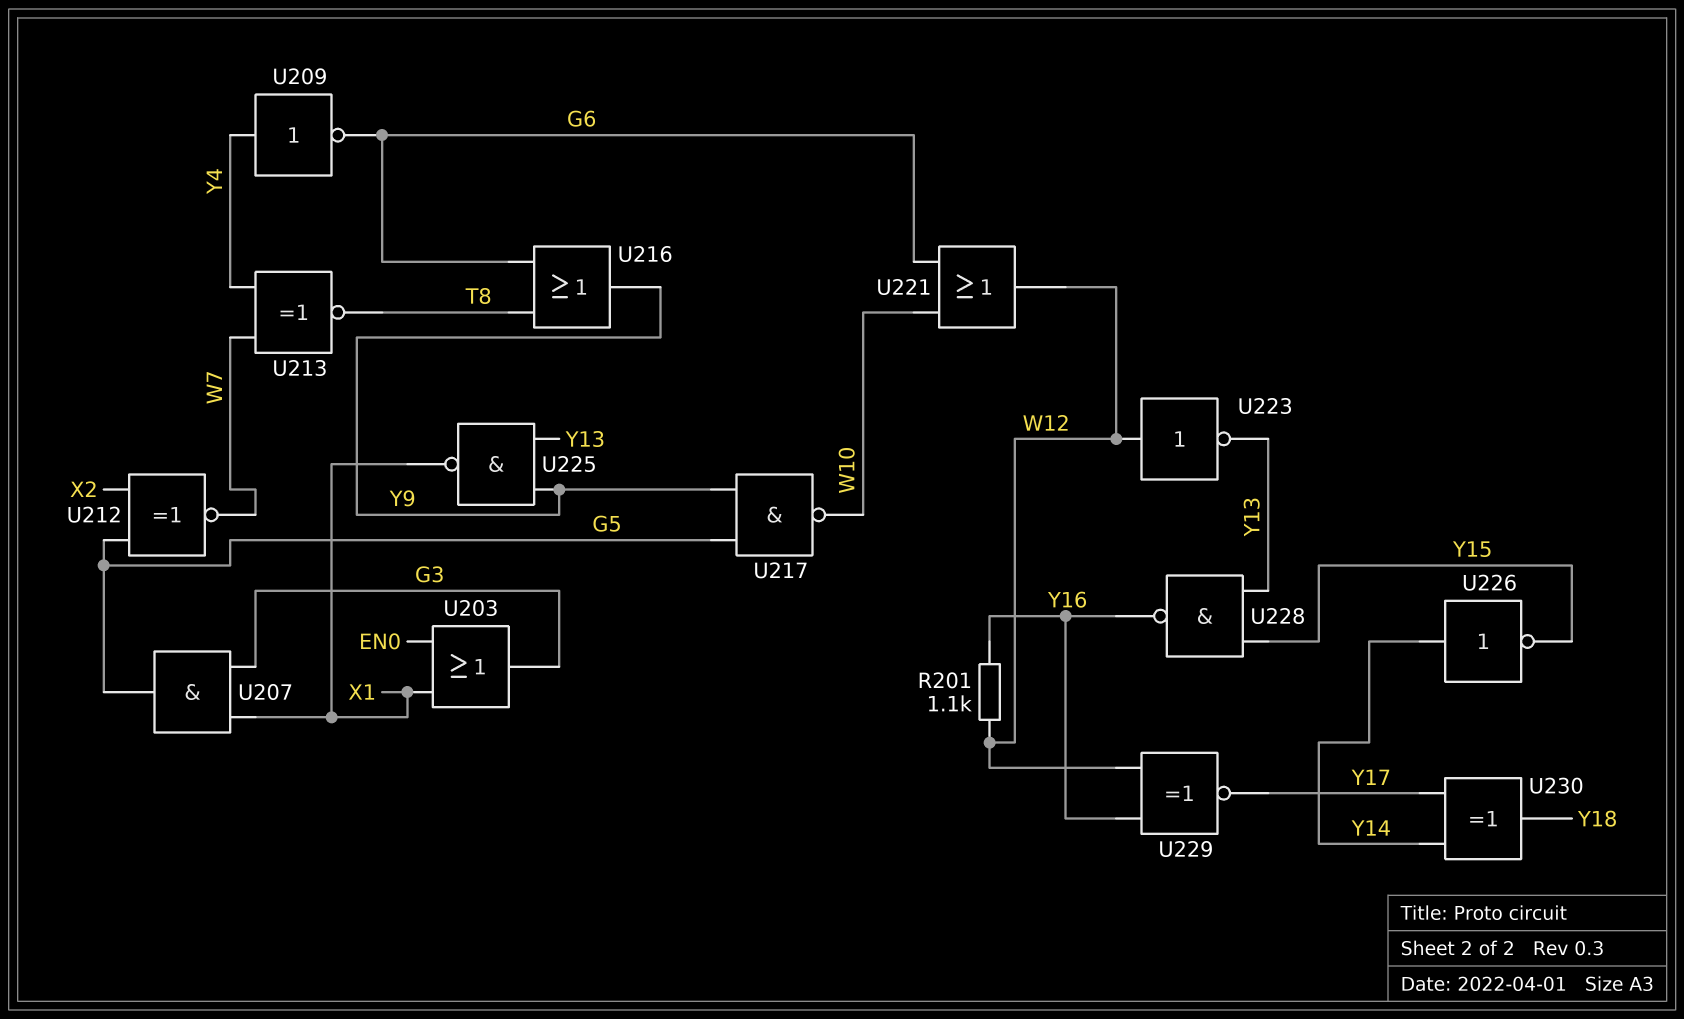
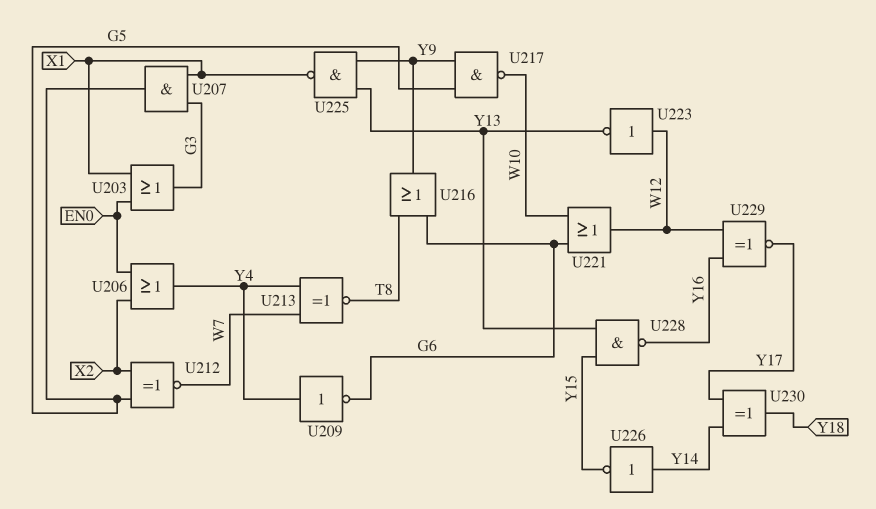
R201: 1.1k (W12, Y16) -> none
U206: none -> OR (in EN0, in X2, out Y4)

